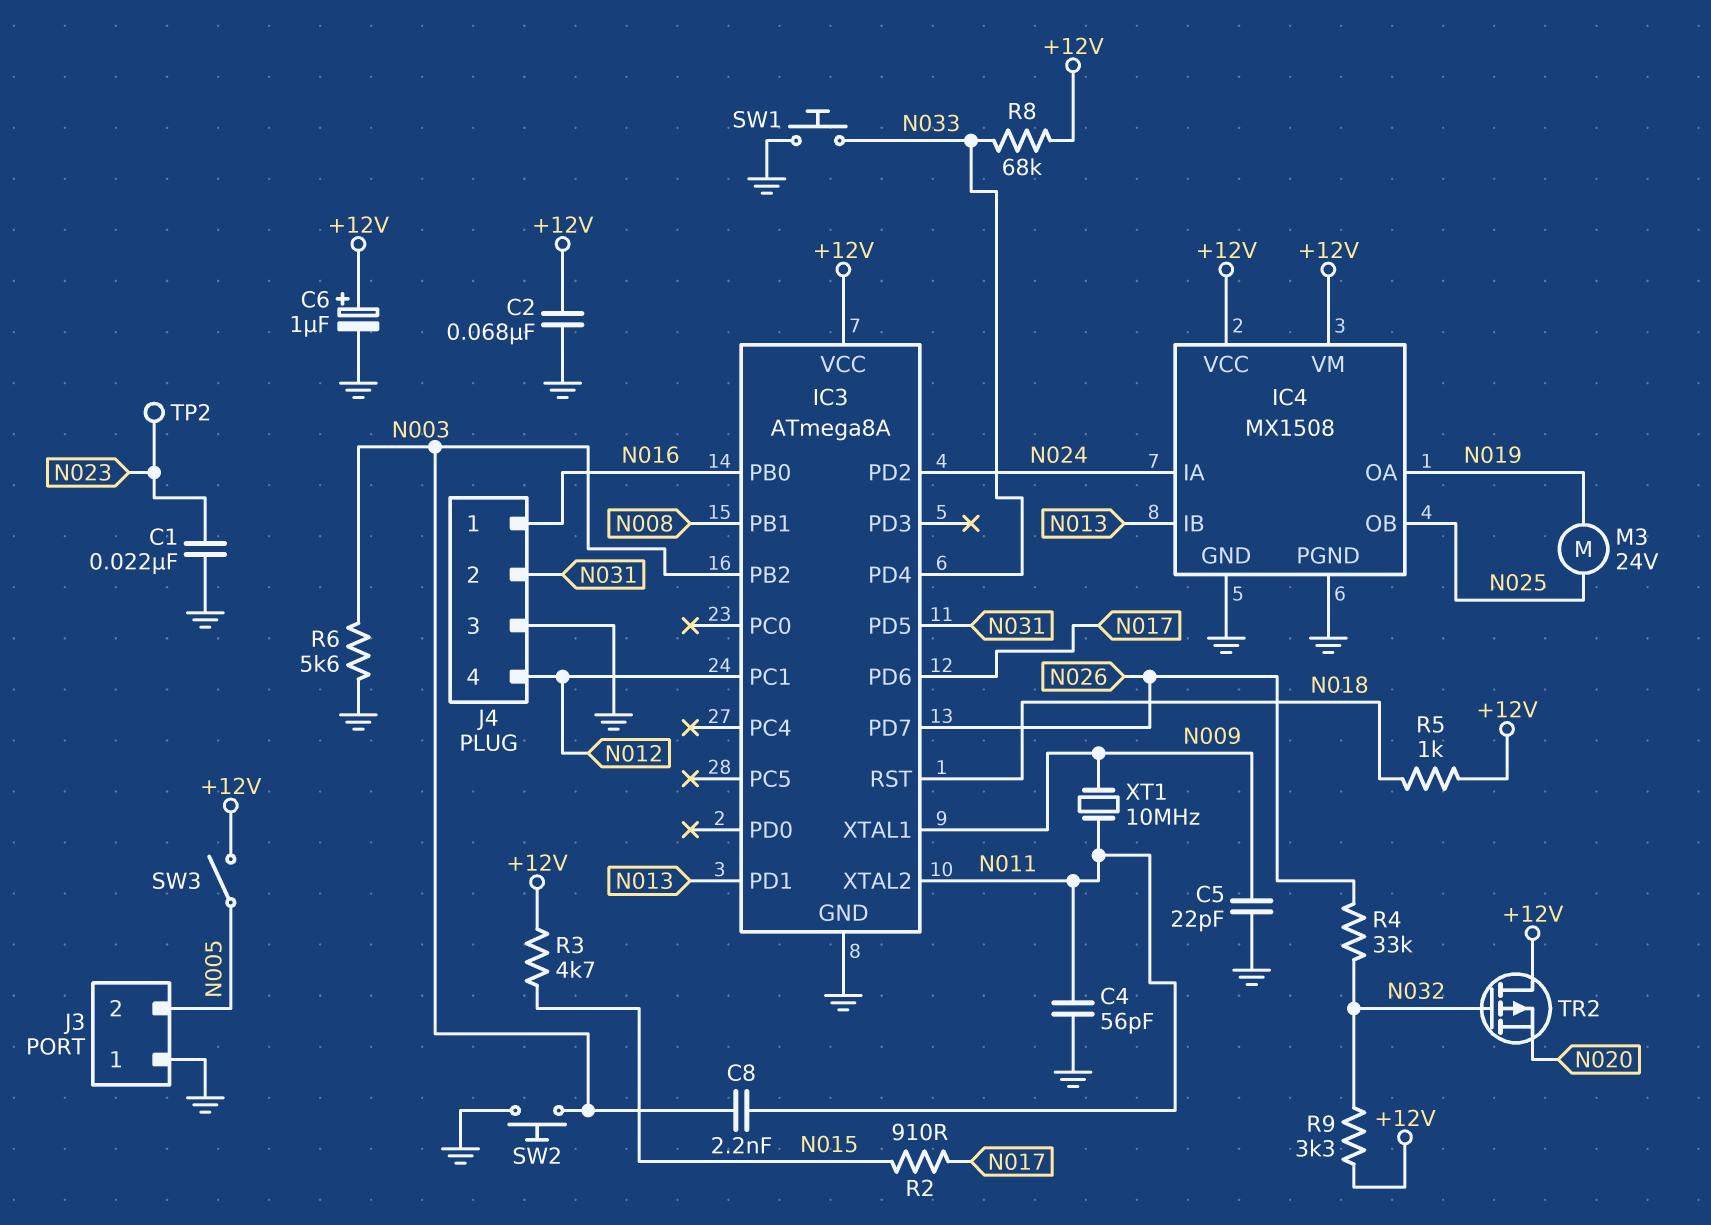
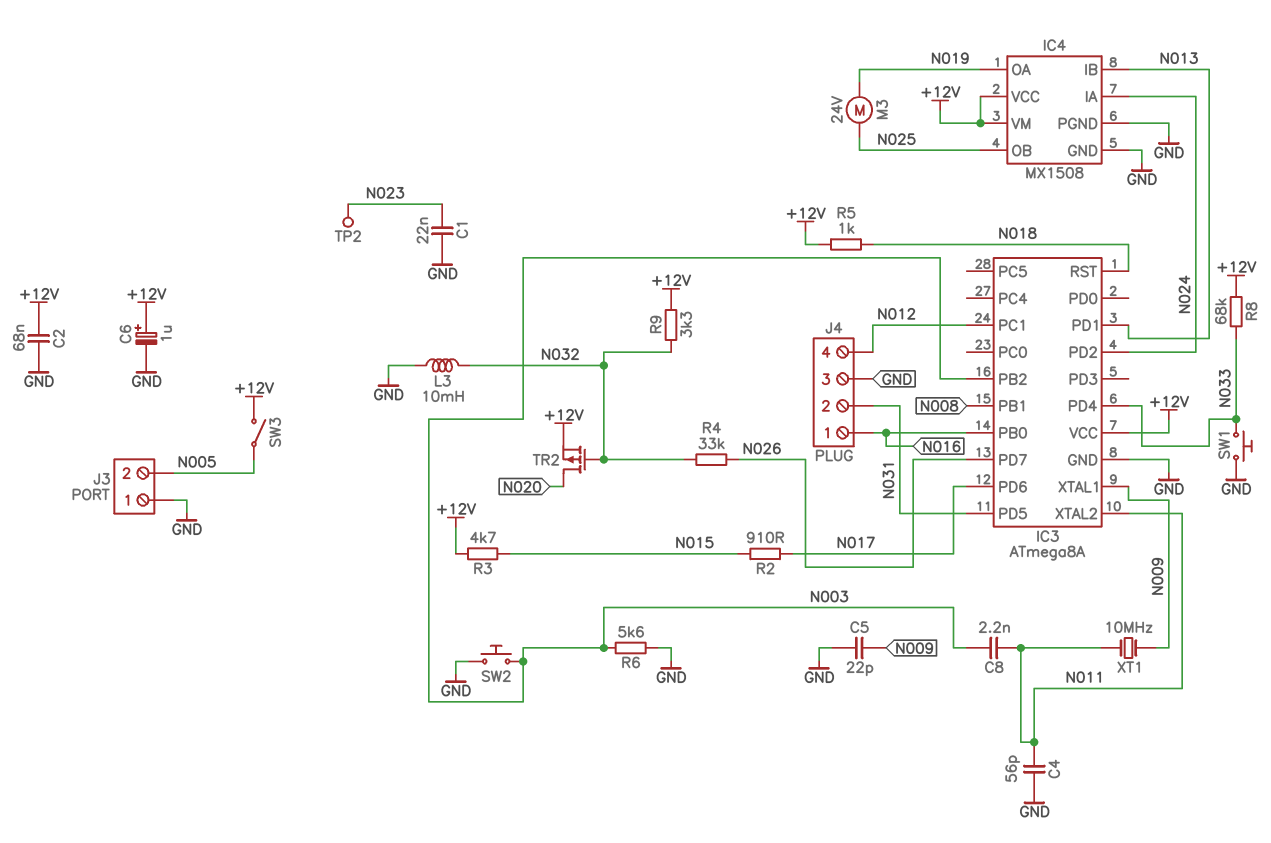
L3: none -> 10mH (GND, N032)
TR2: PMOS (G N032, D +12V, S N020) -> PMOS (G N032, D N020, S +12V)

